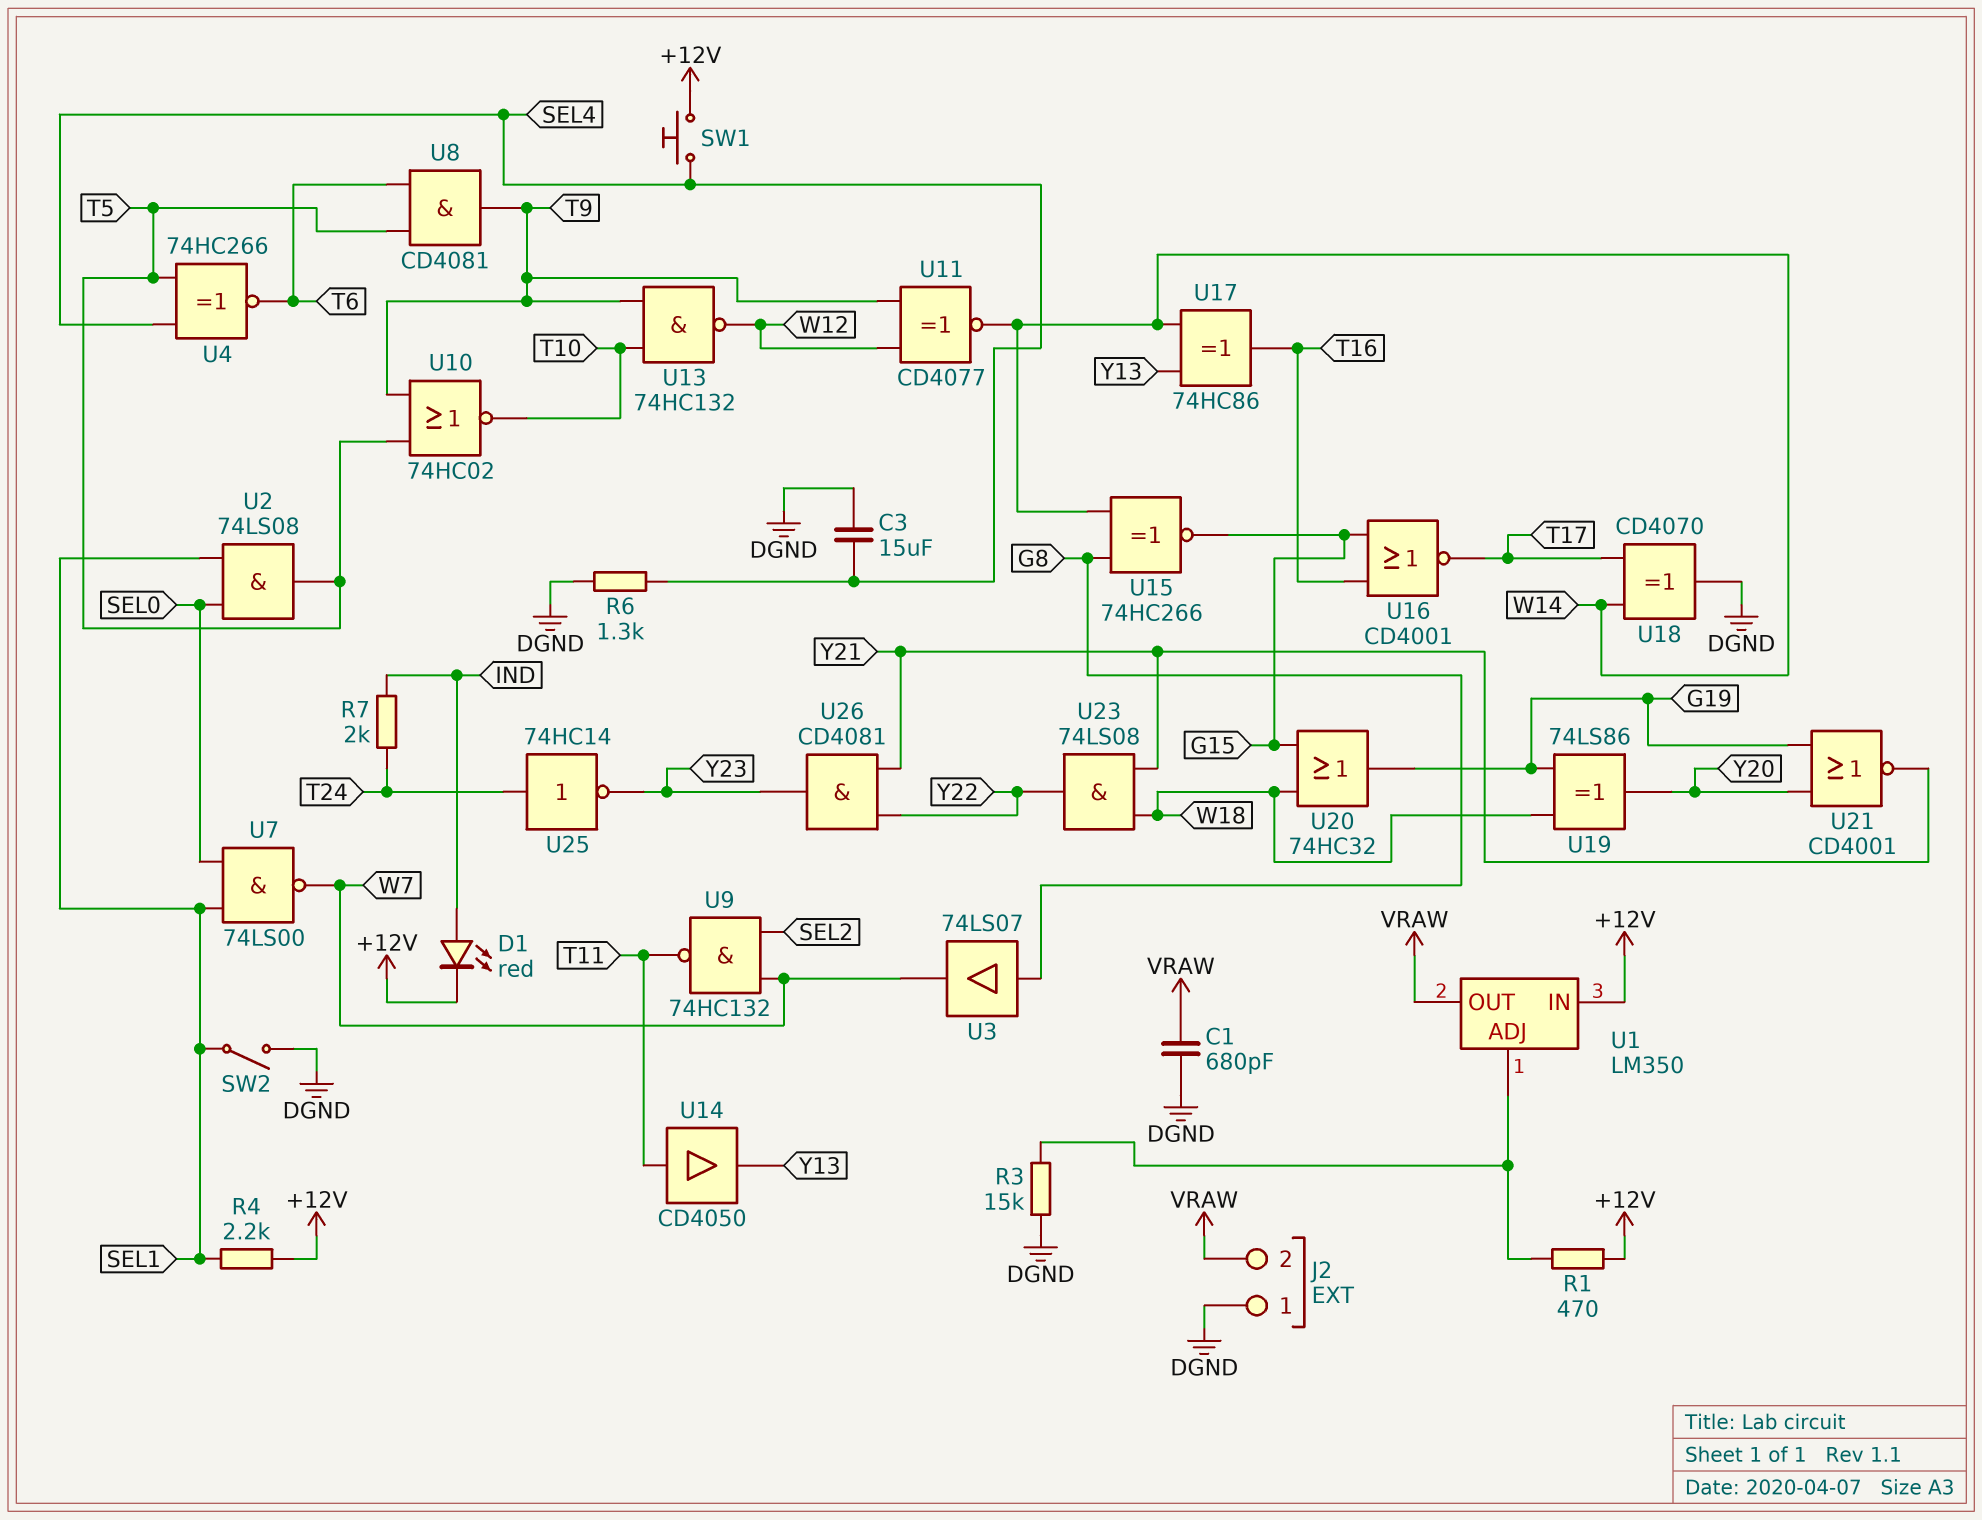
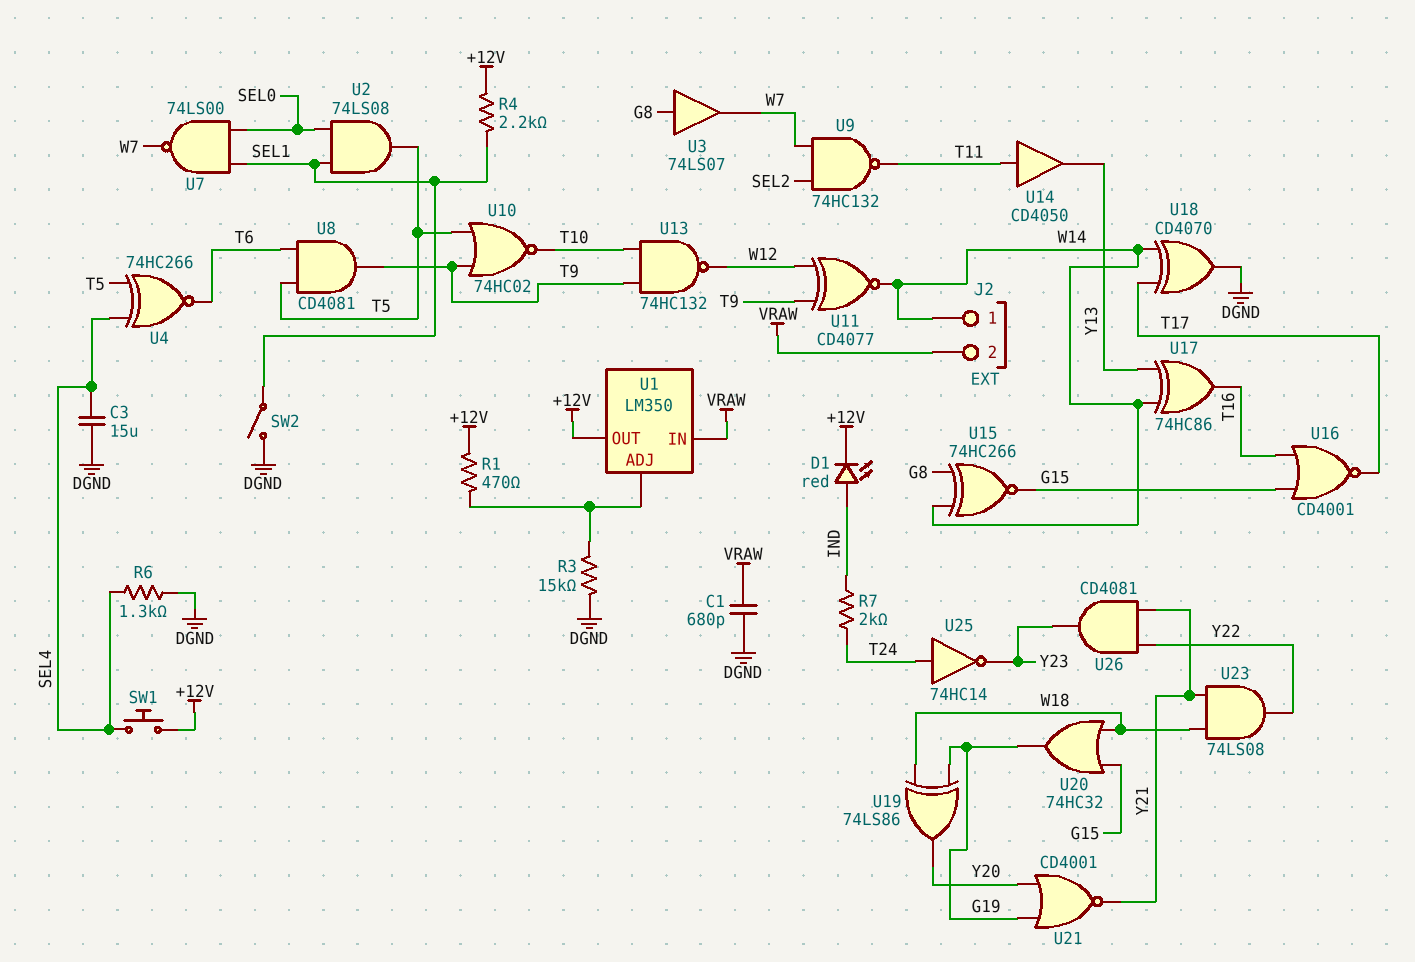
J2 pin 1: DGND -> W14
U1 pin IN: +12V -> VRAW
U1 pin OUT: VRAW -> +12V

